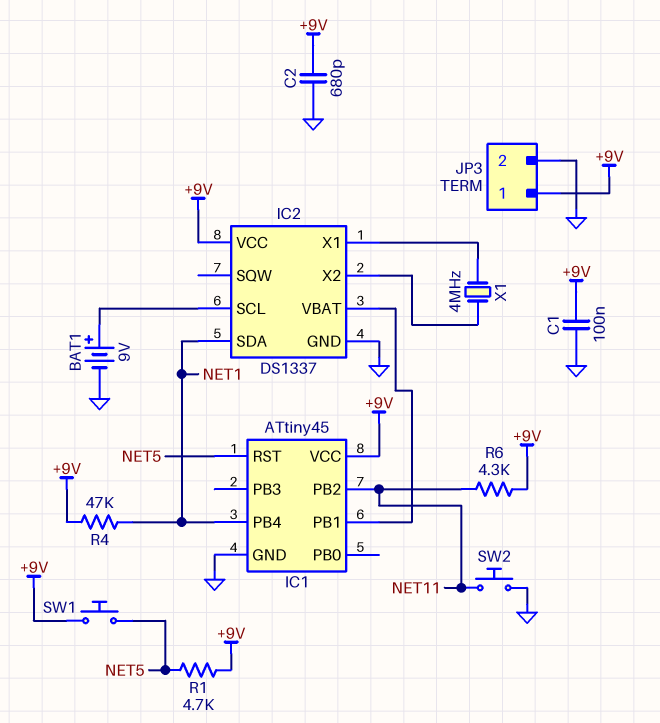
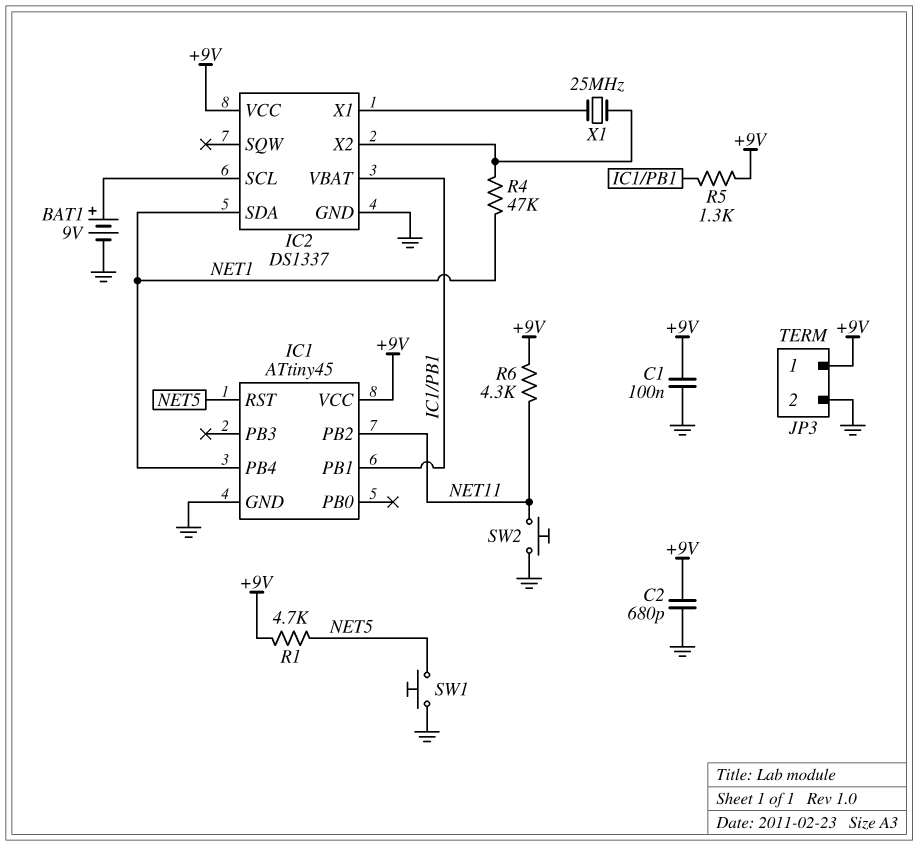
R4: 47k (+9V, NET1) -> 47k (IC2/X2, NET1)
R5: none -> 1.3k (+9V, IC1/PB1)
SW1: button (+9V, NET5) -> button (GND, NET5)
X1: 4MHz (IC2/X1, IC2/X2) -> 25MHz (IC2/X1, IC2/X2)

